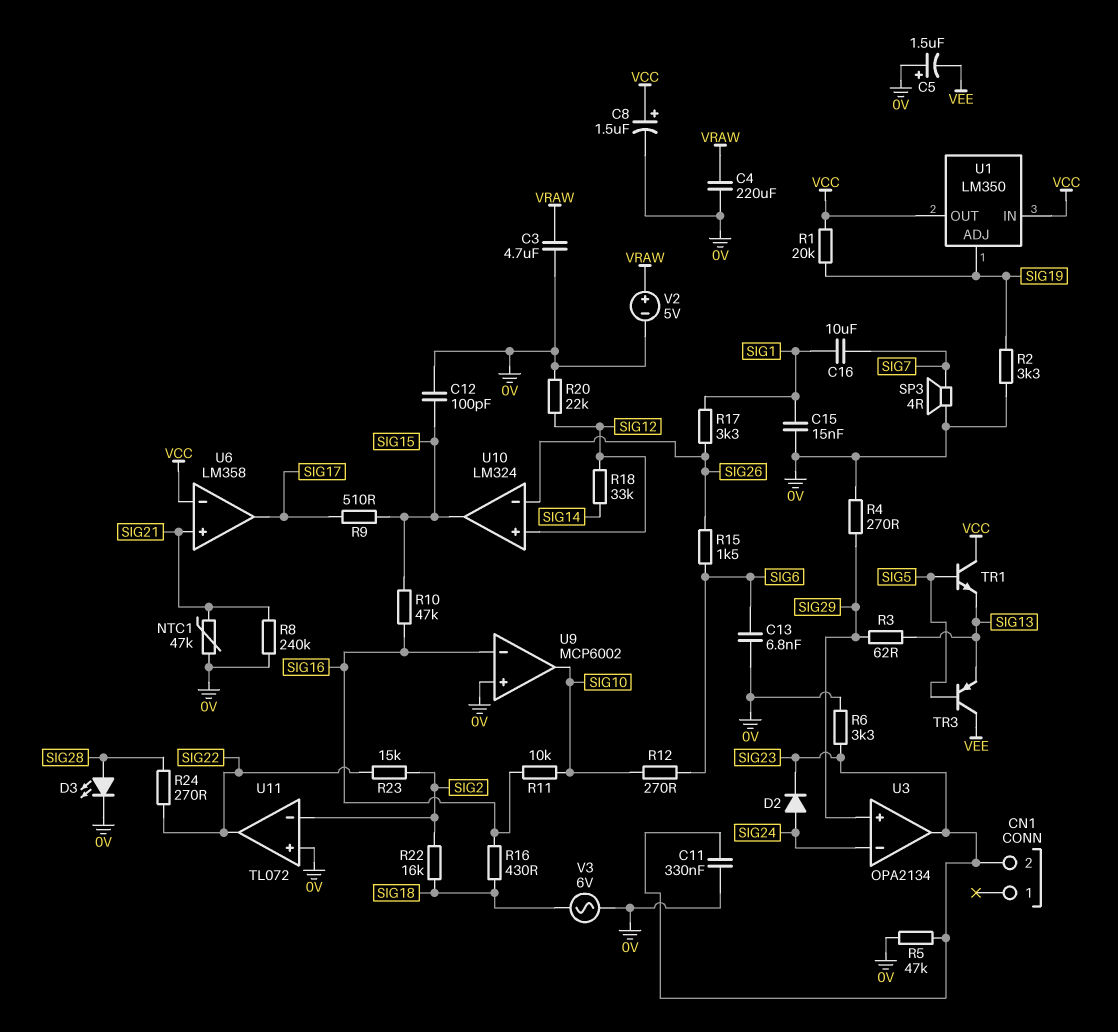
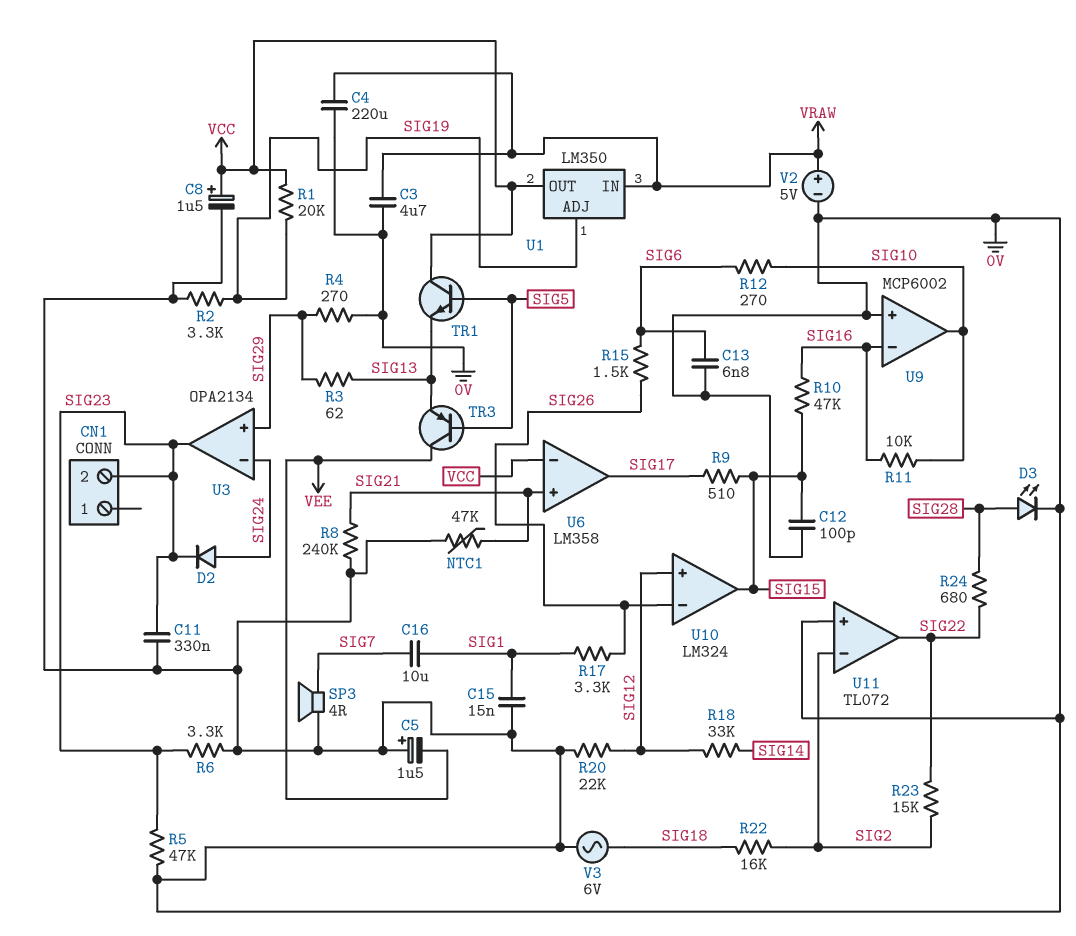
R16: 430 (SIG16, SIG18) -> none
R24: 270 (SIG22, SIG28) -> 680 (SIG22, SIG28)
U1 pin IN: VCC -> VRAW

